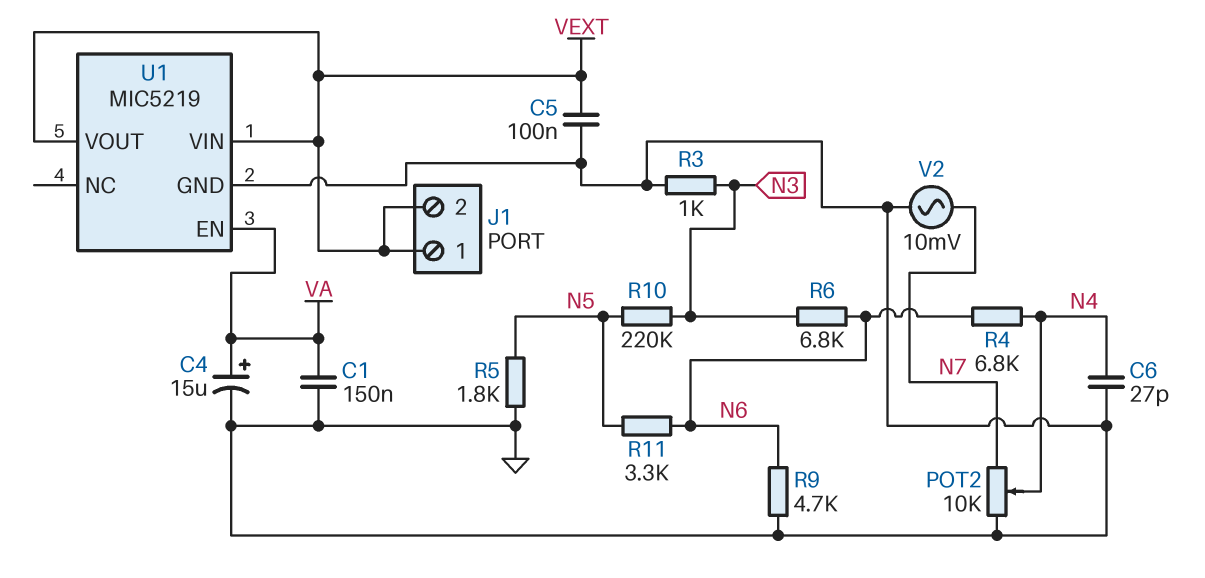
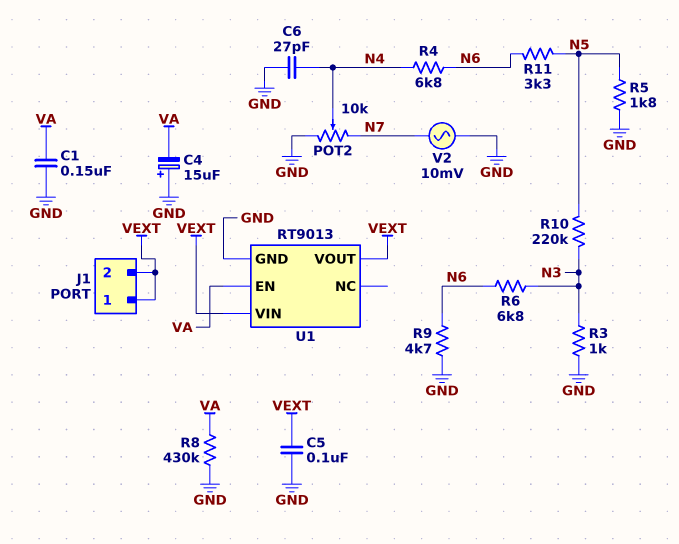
C4: 15uF (plus VA, minus GND) -> 15uF (plus GND, minus VA)
R8: none -> 430k (GND, VA)
U1: MIC5219 -> RT9013

